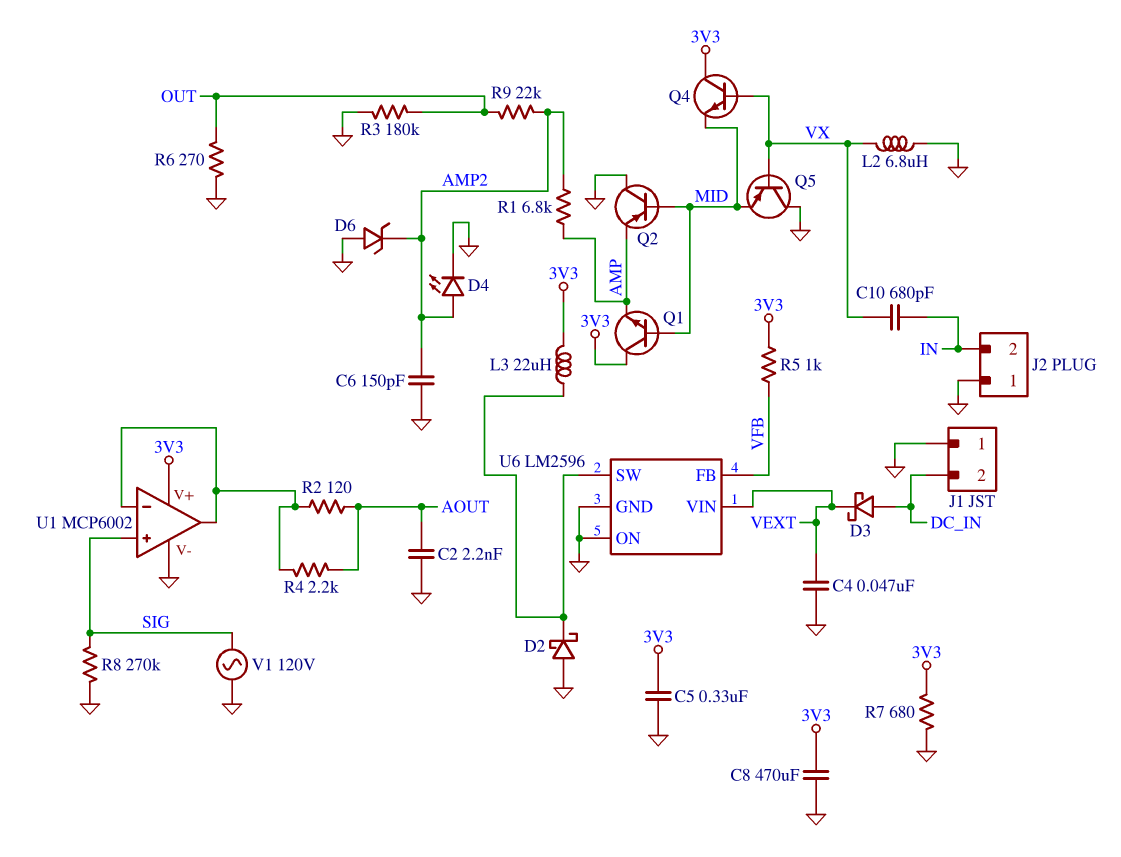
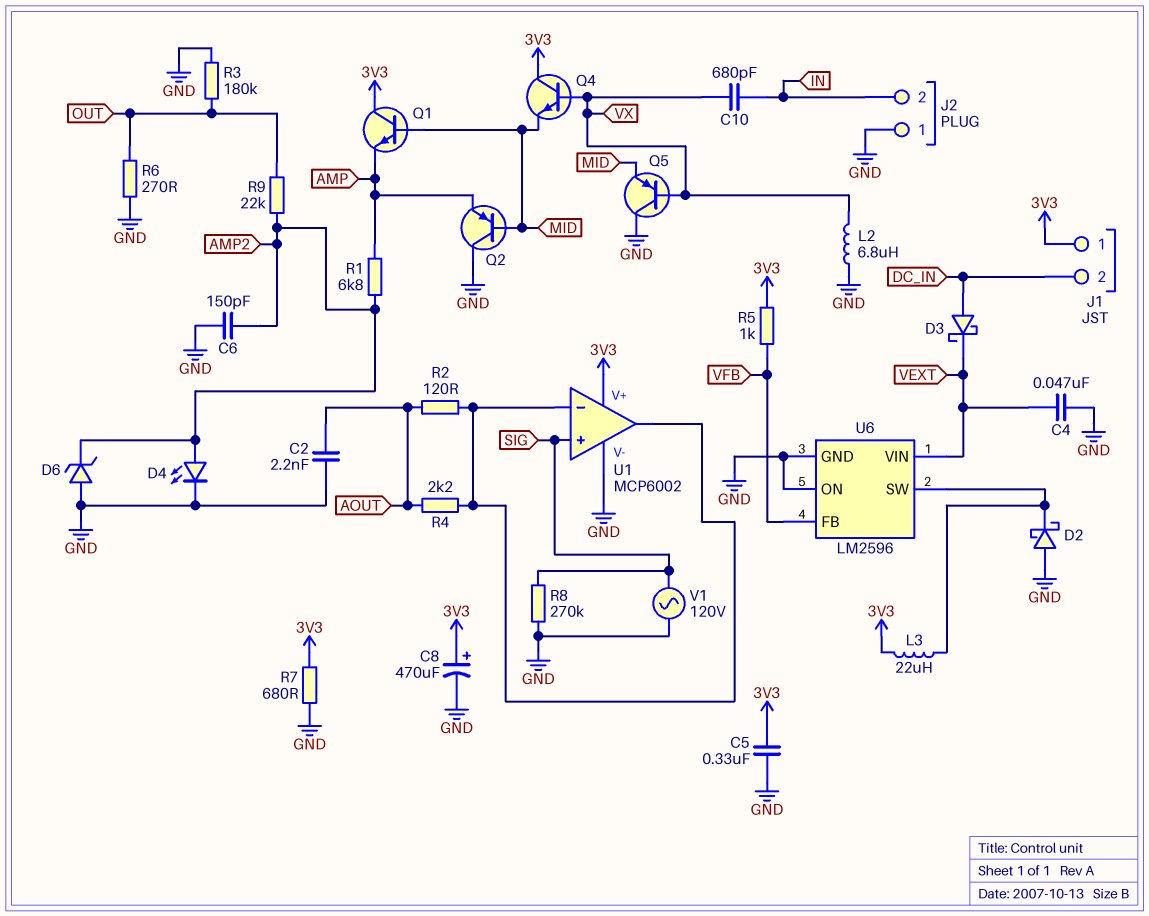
C8: 470uF (3V3, GND) -> 470uF (plus 3V3, minus GND)
J1 pin 1: GND -> 3V3

